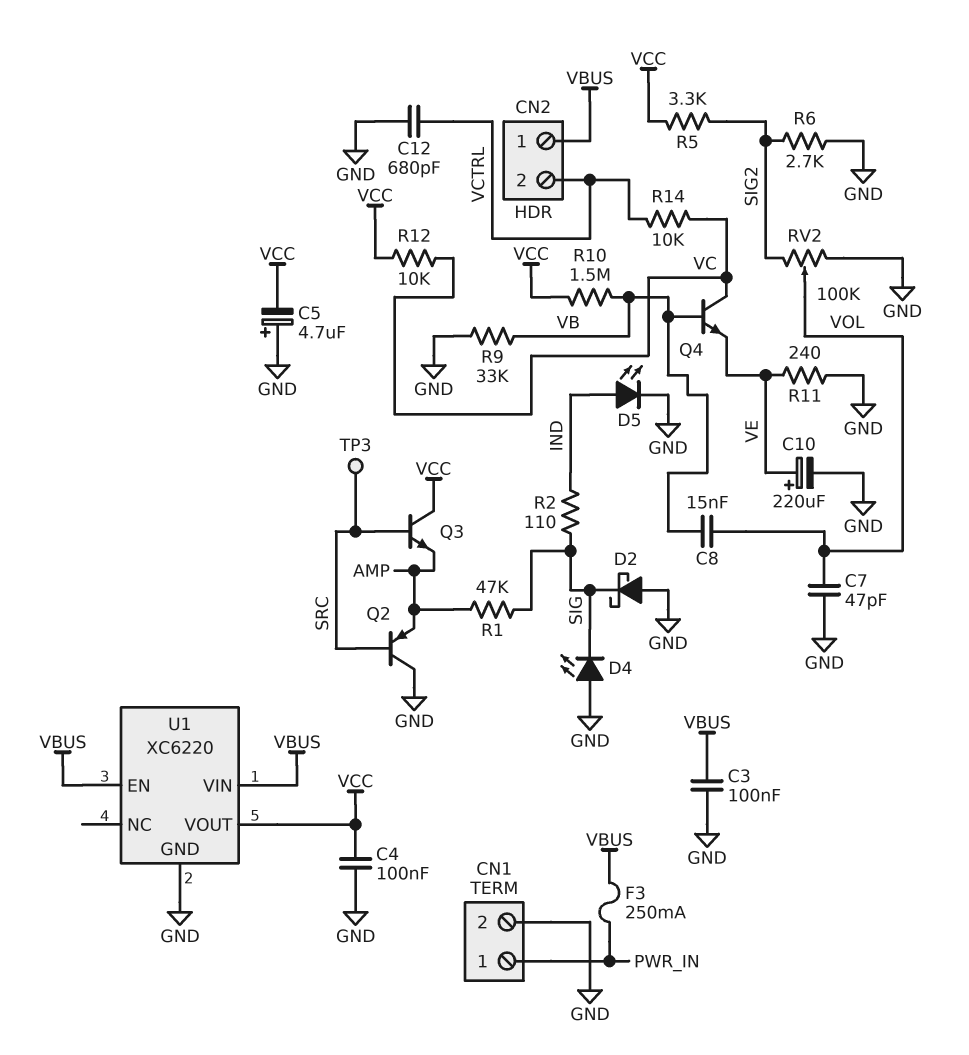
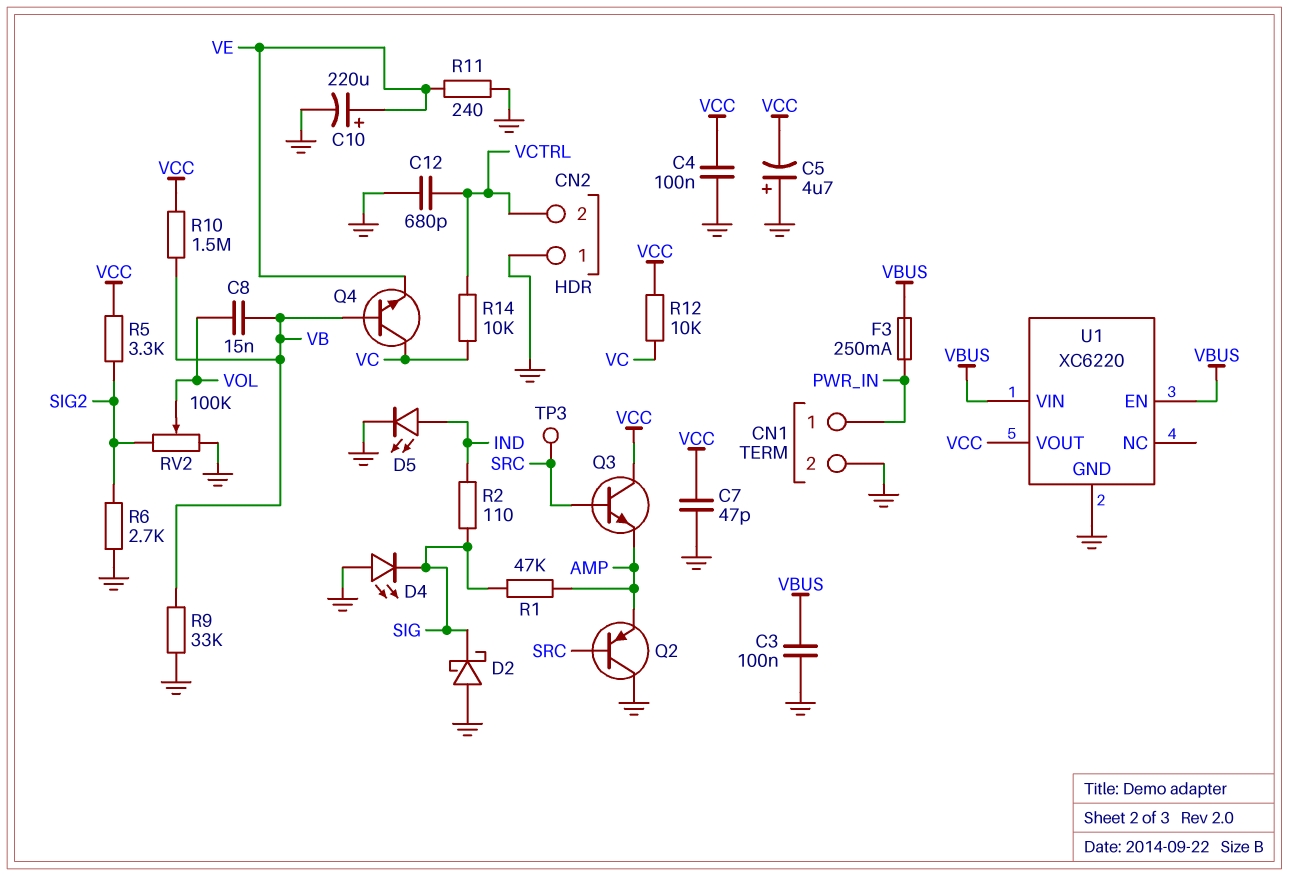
C7: 47pF (GND, VOL) -> 47pF (GND, VCC)
CN2 pin 1: VBUS -> GND

